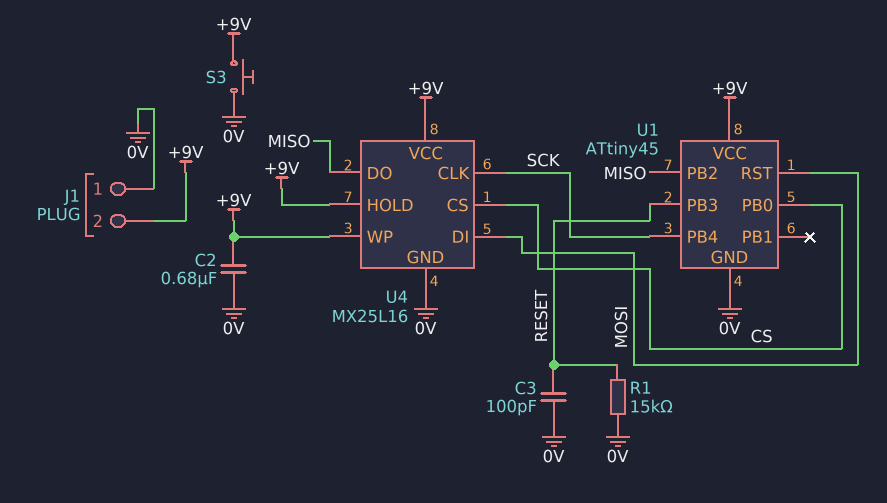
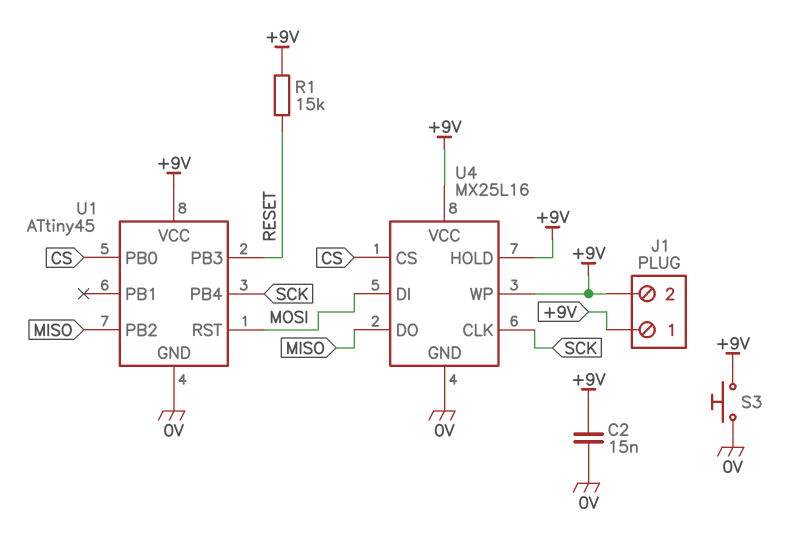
C2: 680nF (+9V, 0V) -> 15nF (+9V, 0V)
C3: 100pF (0V, RESET) -> none
J1 pin 1: 0V -> +9V
R1: 15k (0V, RESET) -> 15k (+9V, RESET)

